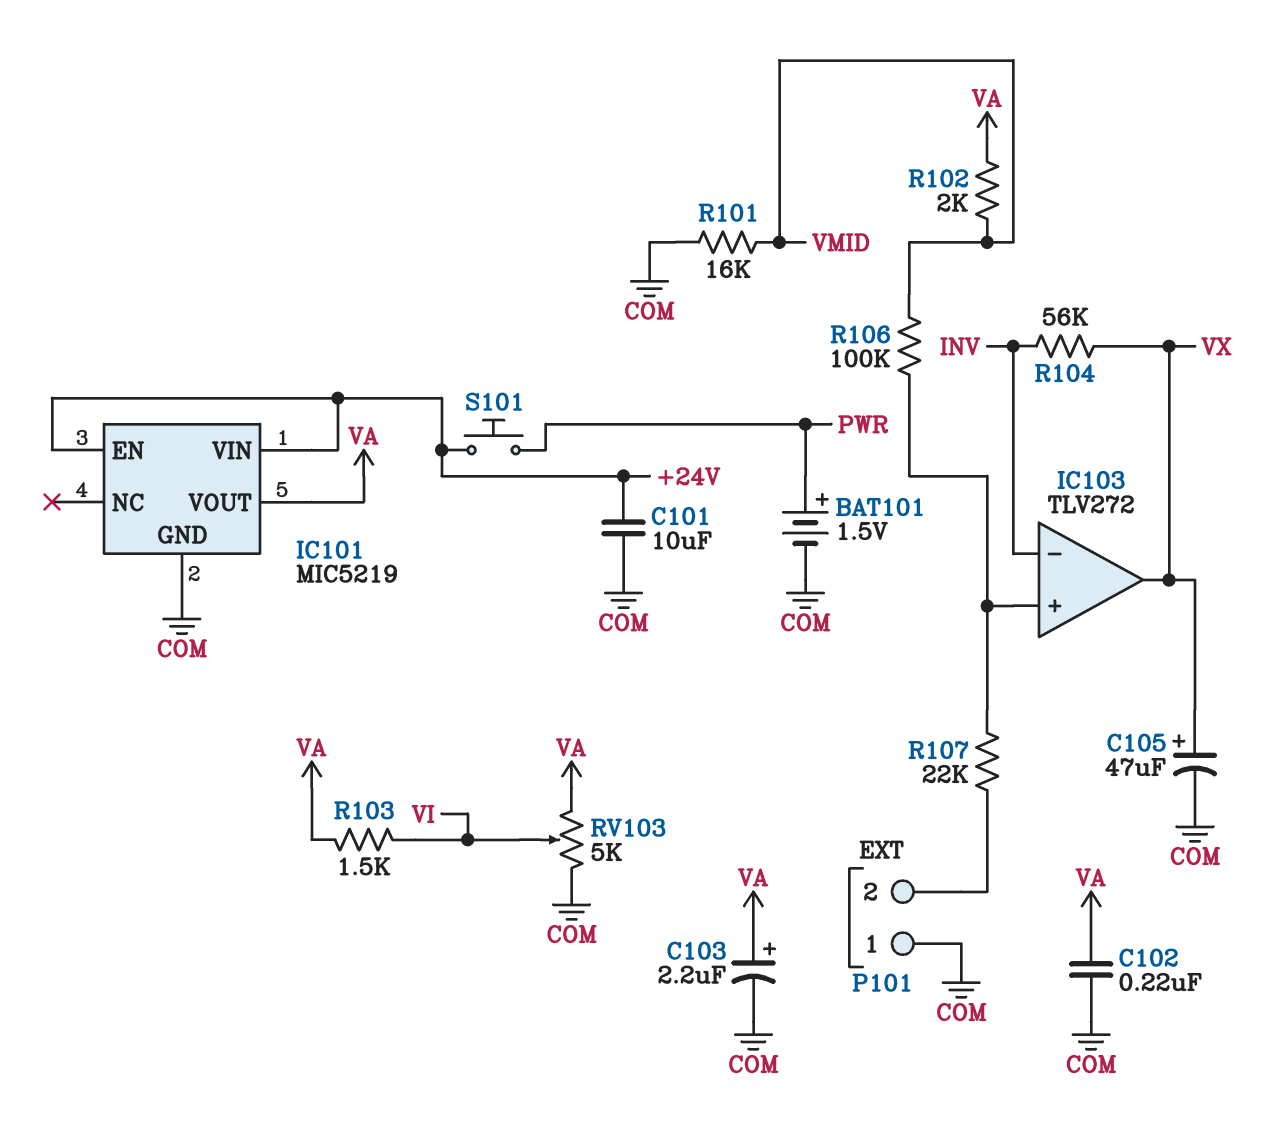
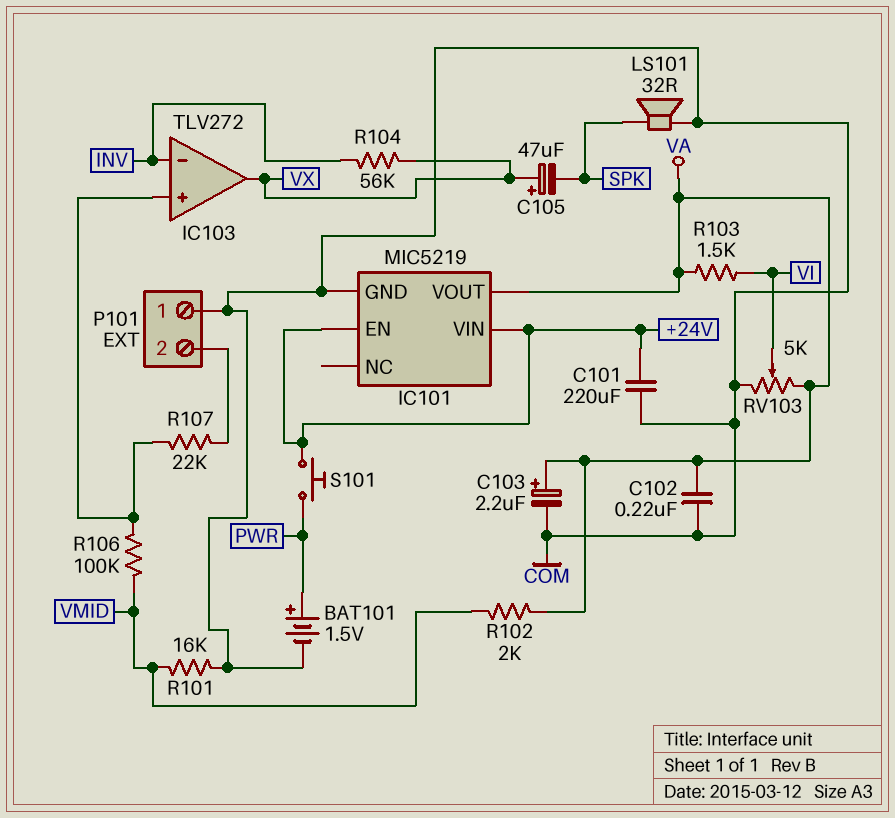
C101: 10uF (+24V, COM) -> 220uF (+24V, COM)
C105: 47uF (plus VX, minus COM) -> 47uF (plus VX, minus SPK)
LS101: none -> speaker 32R (COM, SPK)

